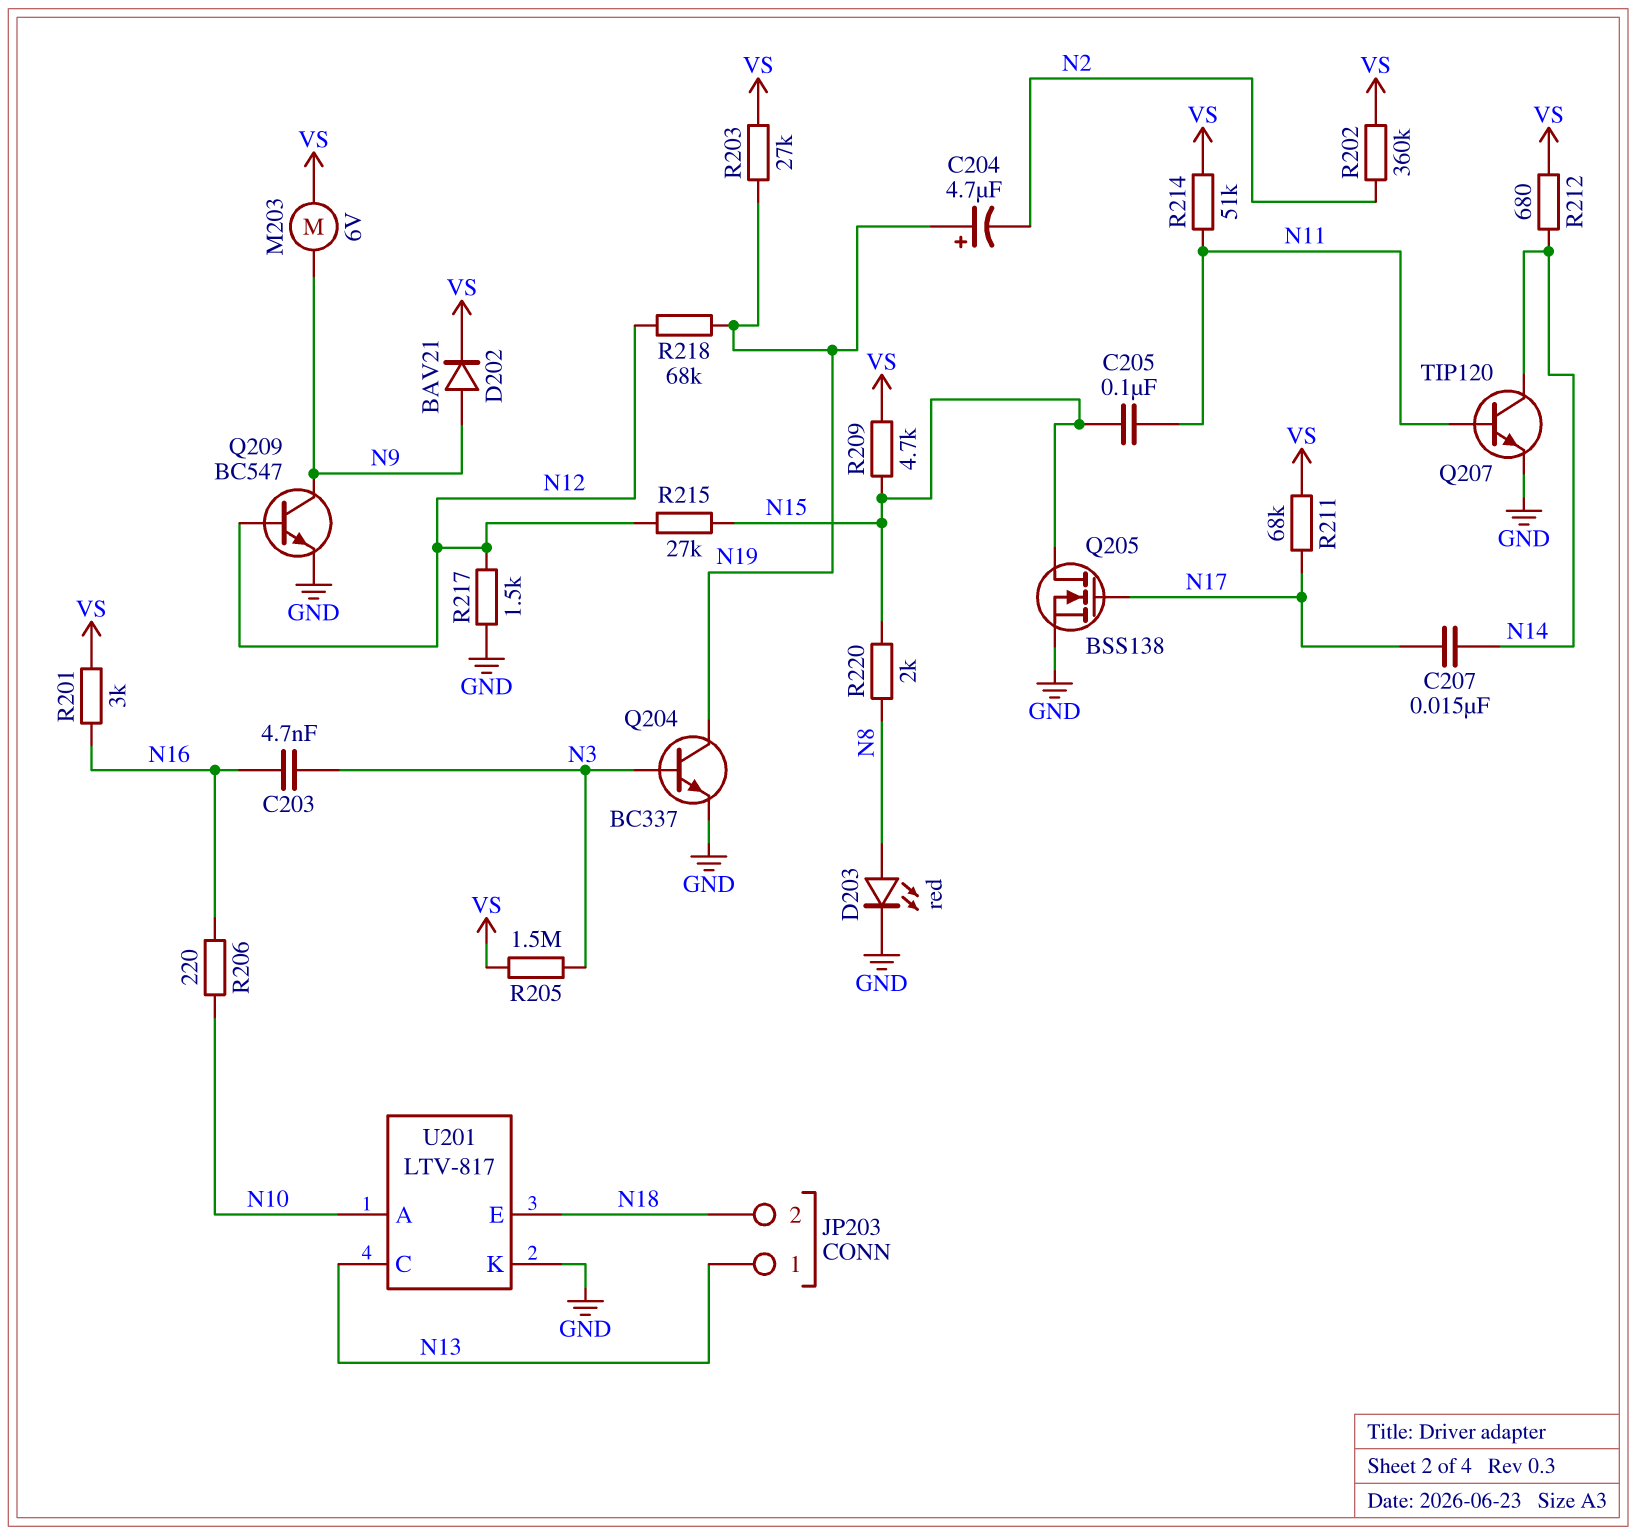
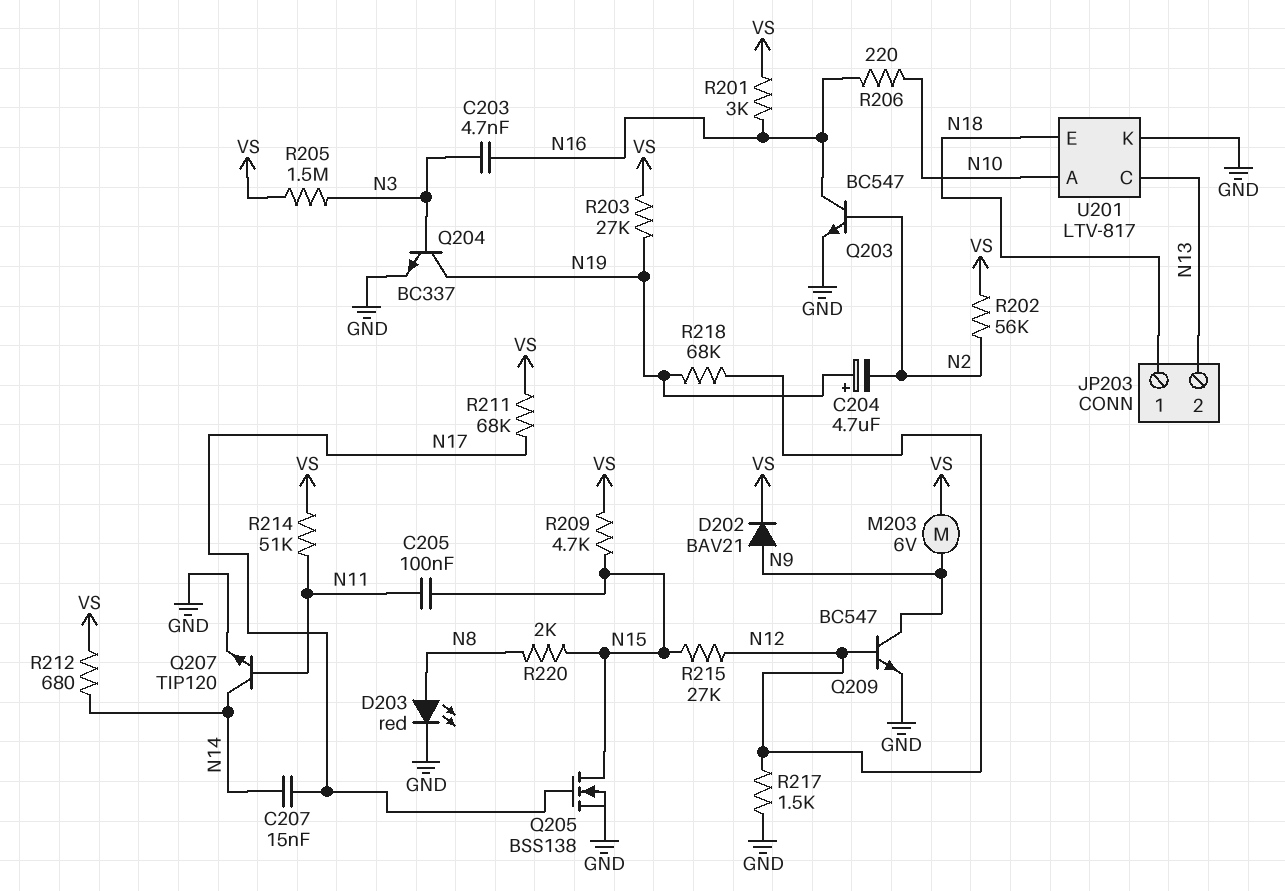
JP203 pin 1: N13 -> N18
JP203 pin 2: N18 -> N13
Q203: none -> NPN BC547 (B N2, C N16, E GND)
R202: 360k (N2, VS) -> 56k (N2, VS)

